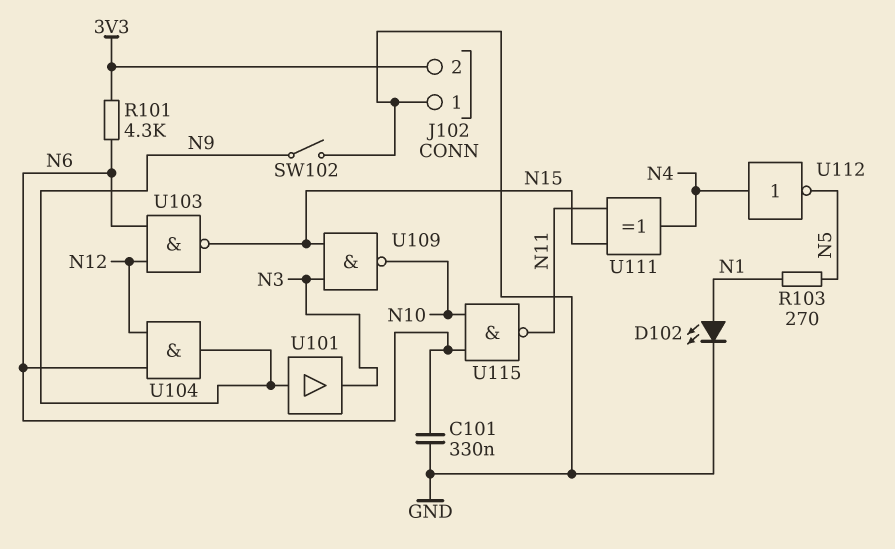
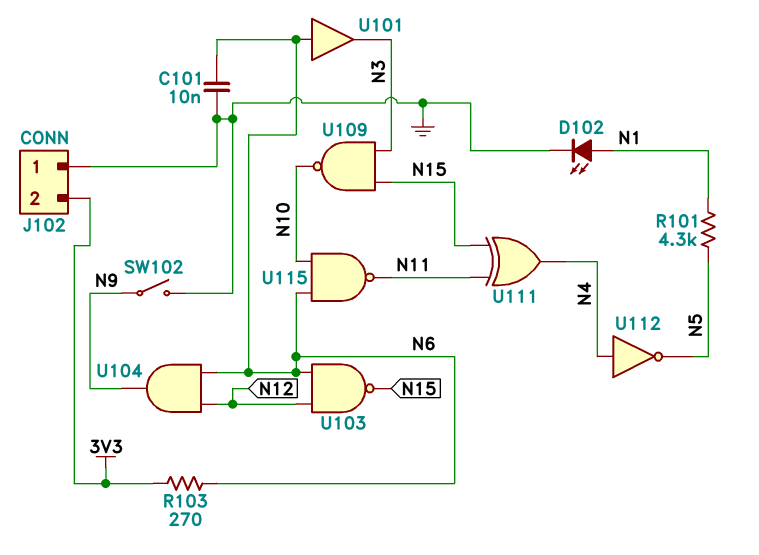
C101: 330nF (GND, N6) -> 10nF (GND, N6)
R101: 4.3k (3V3, N6) -> 4.3k (N1, N5)
R103: 270 (N1, N5) -> 270 (3V3, N6)
U101: buffer (in N9, out N3) -> buffer (in N6, out N3)

